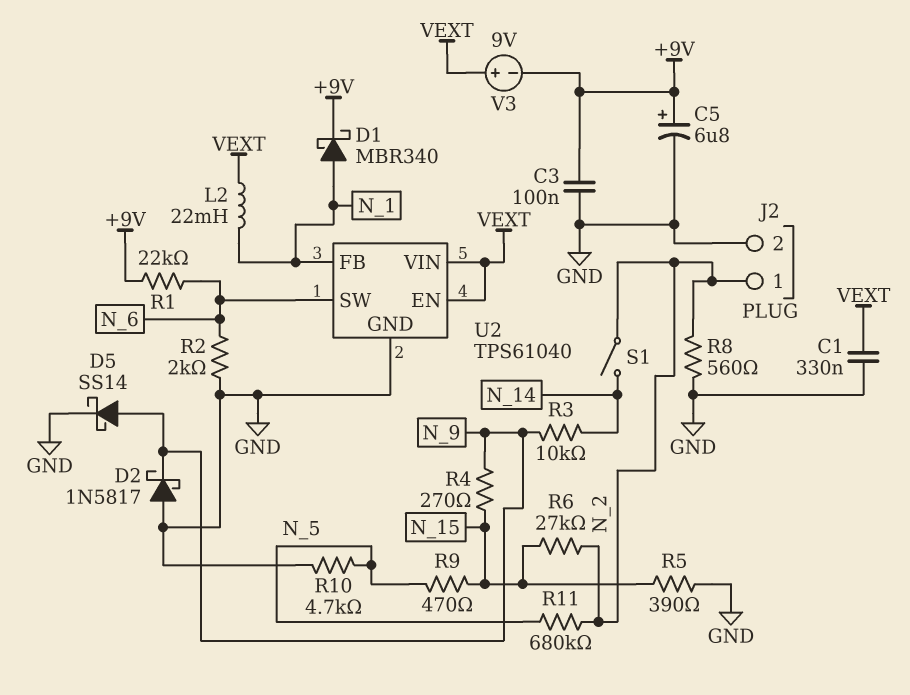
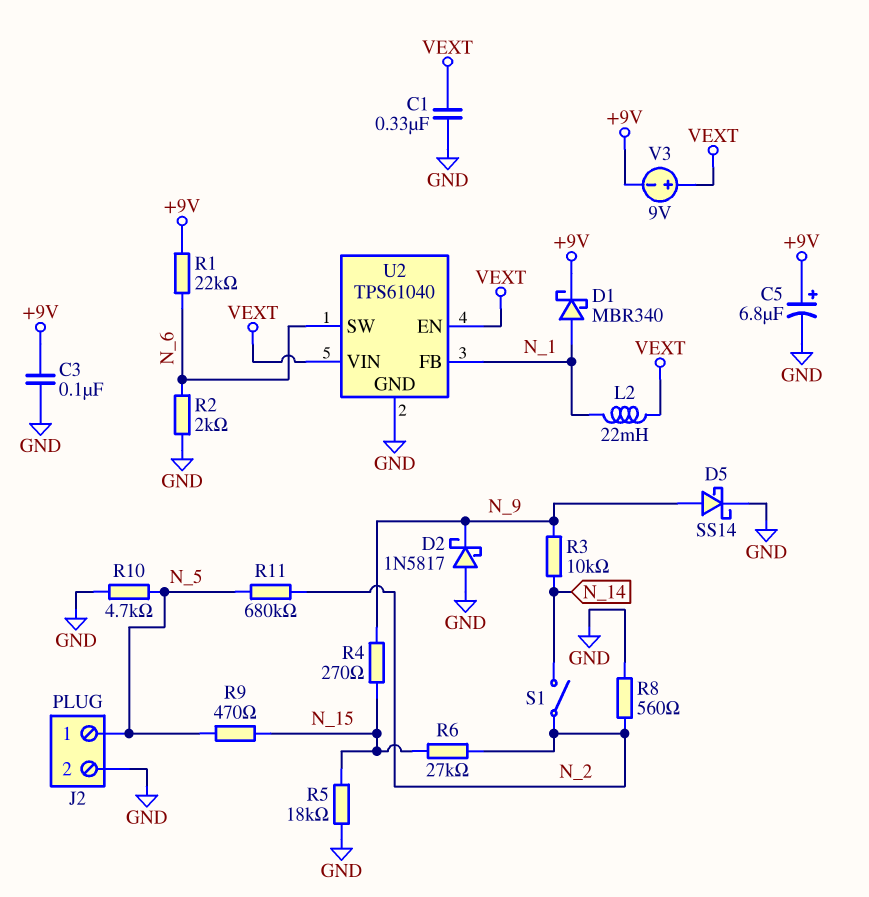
J2 pin 1: N_2 -> N_5
R5: 390 (GND, N_15) -> 18k (GND, N_15)

